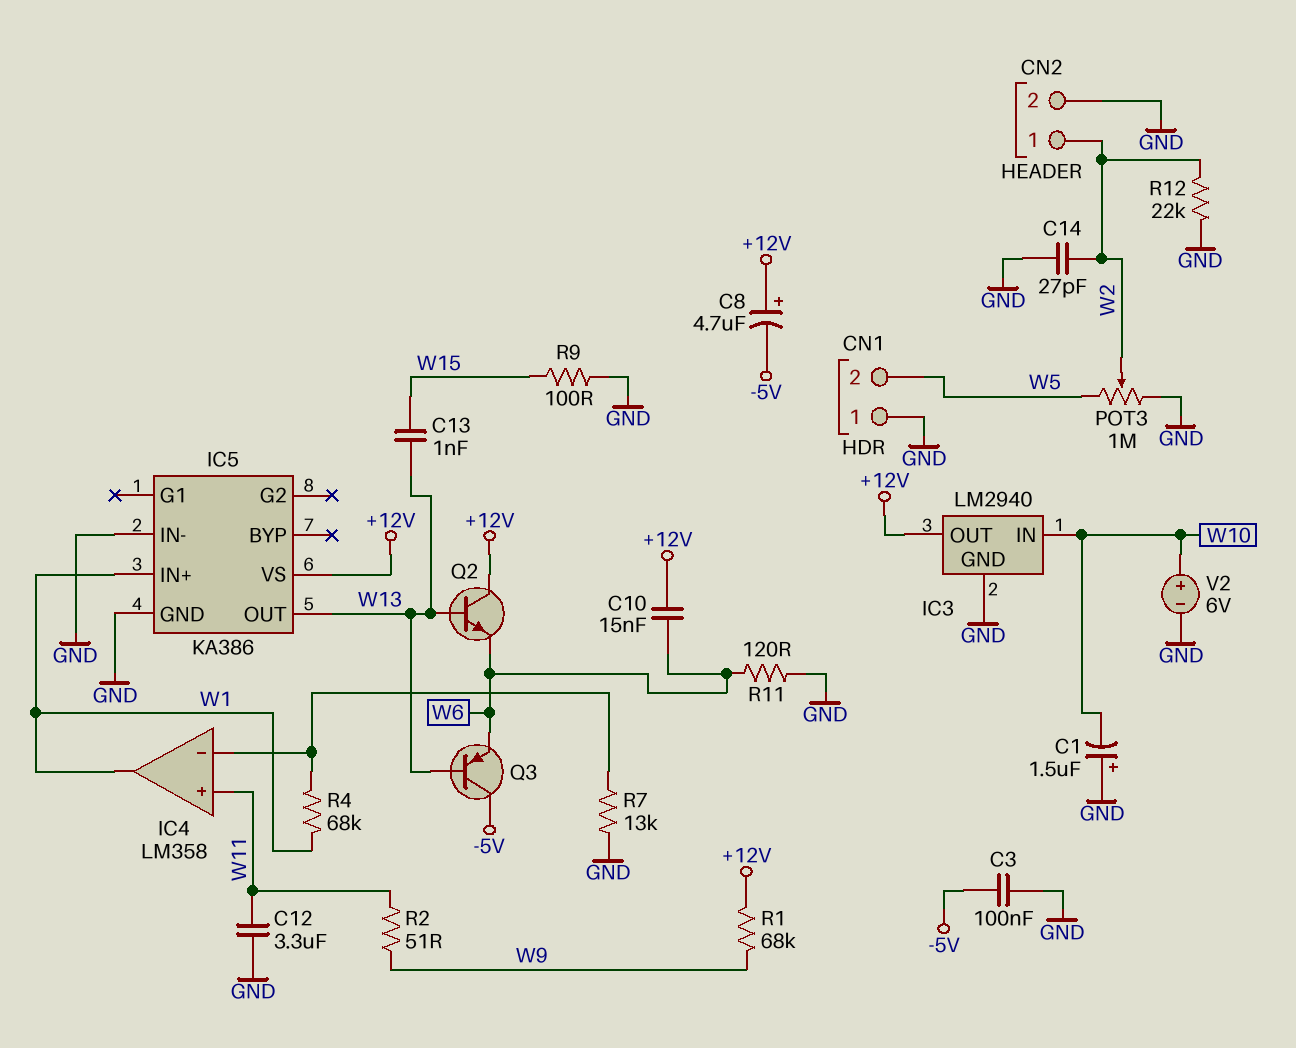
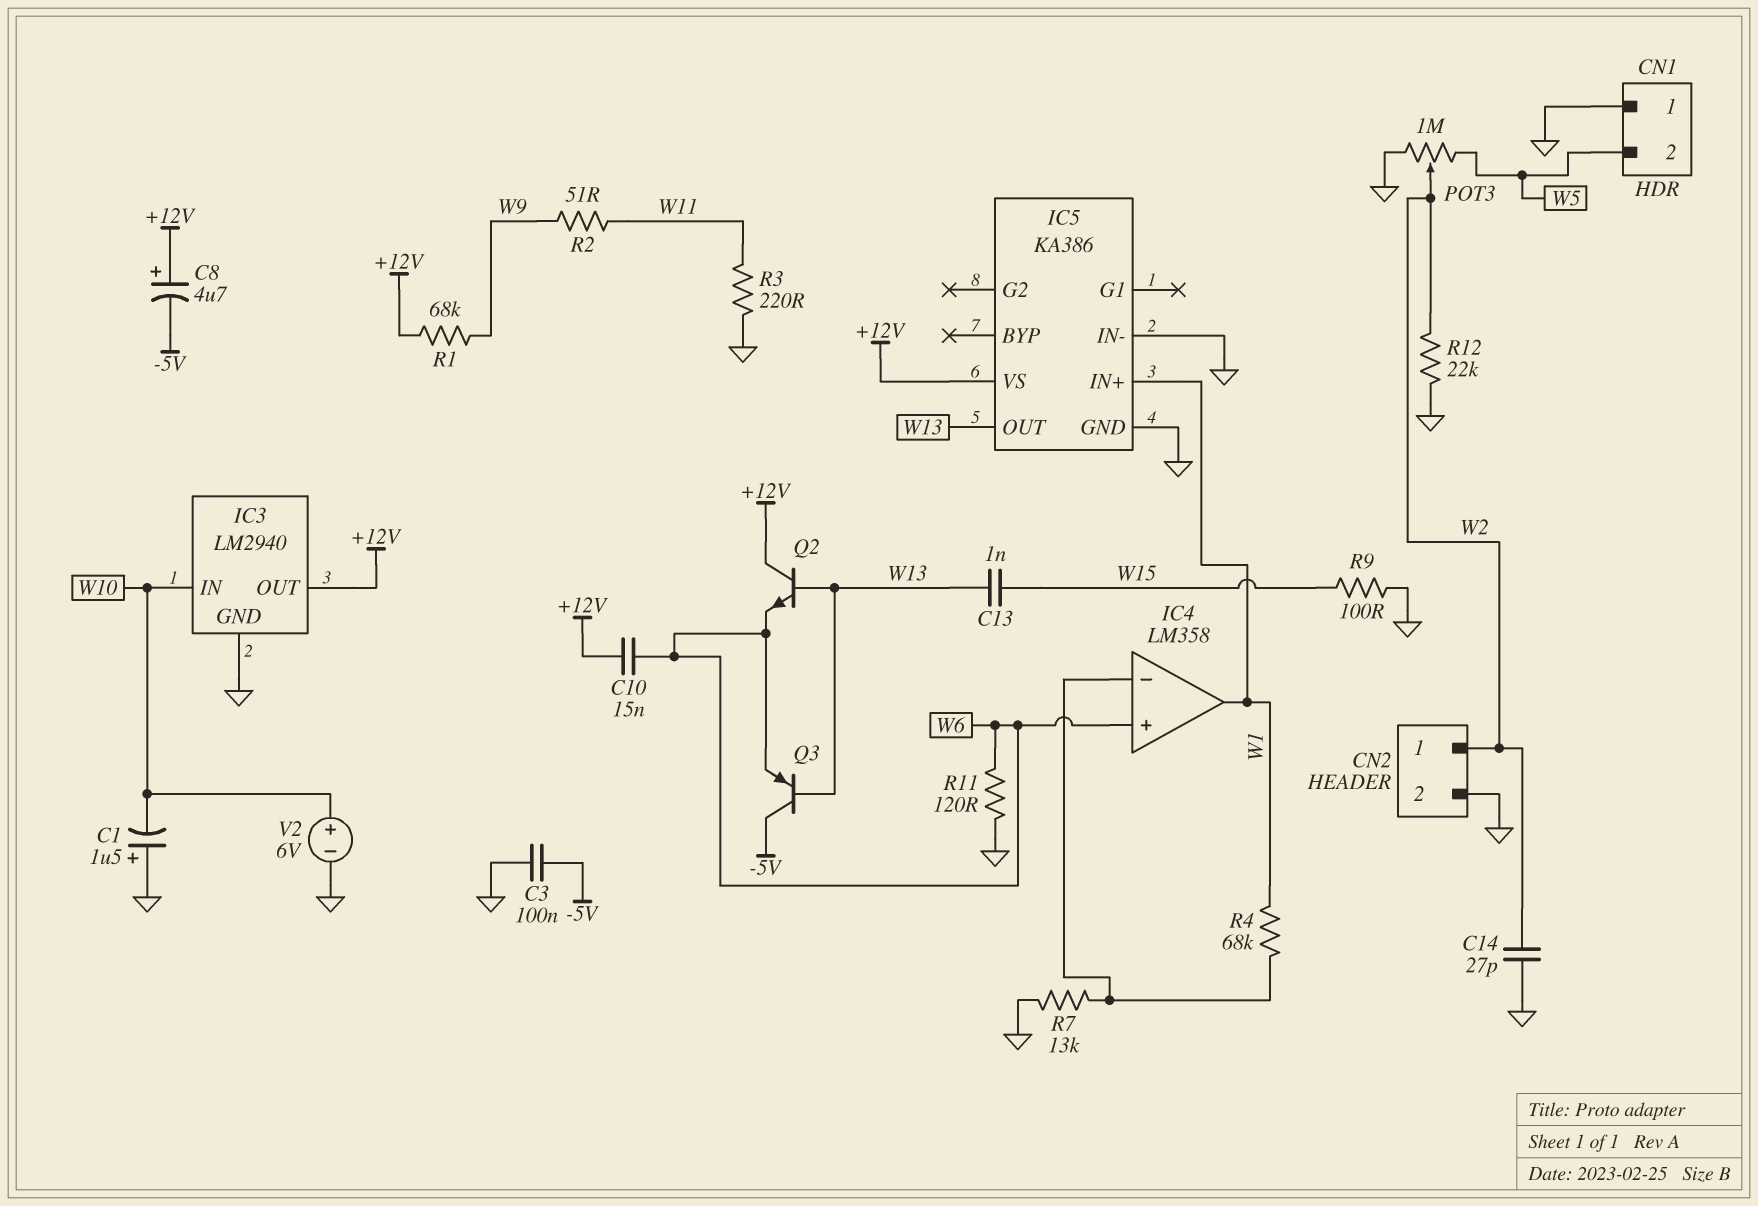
C12: 3.3uF (GND, W11) -> none
IC4 pin in+: W11 -> W6
R3: none -> 220 (GND, W11)

